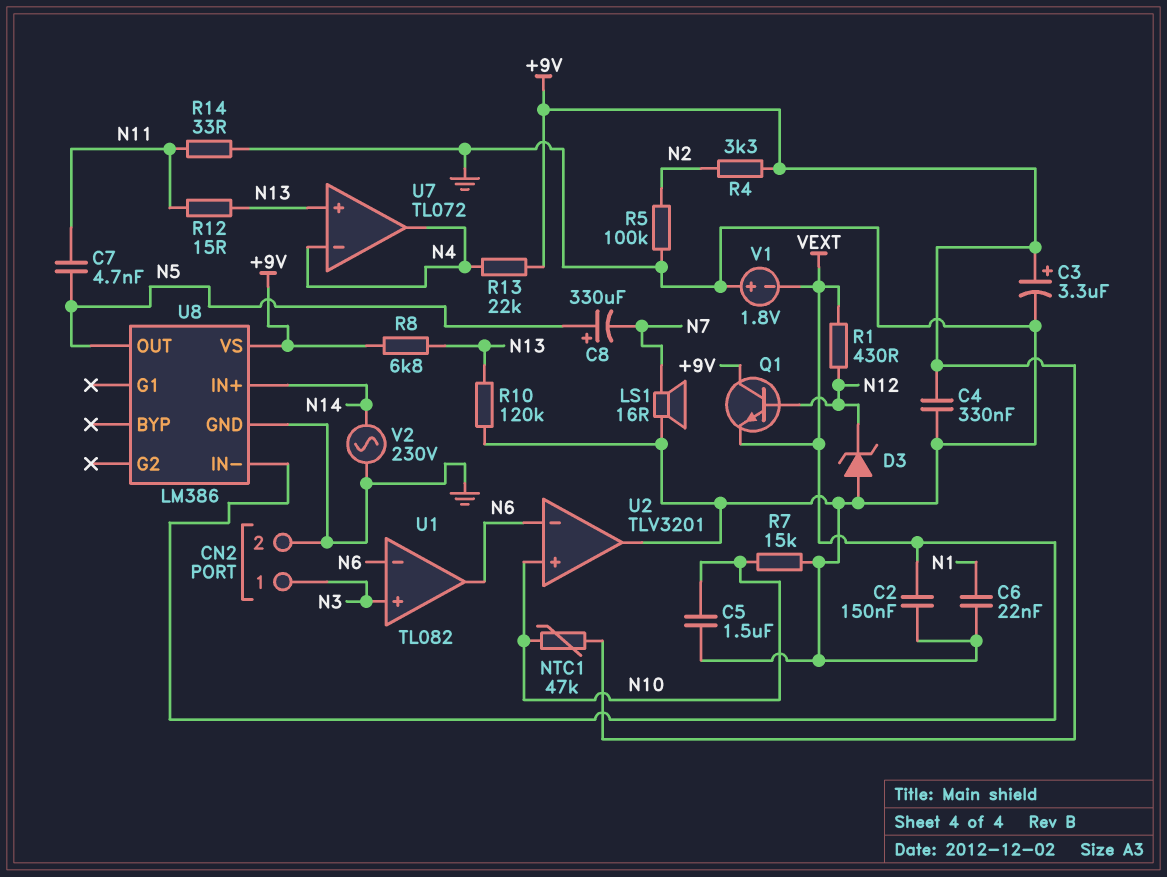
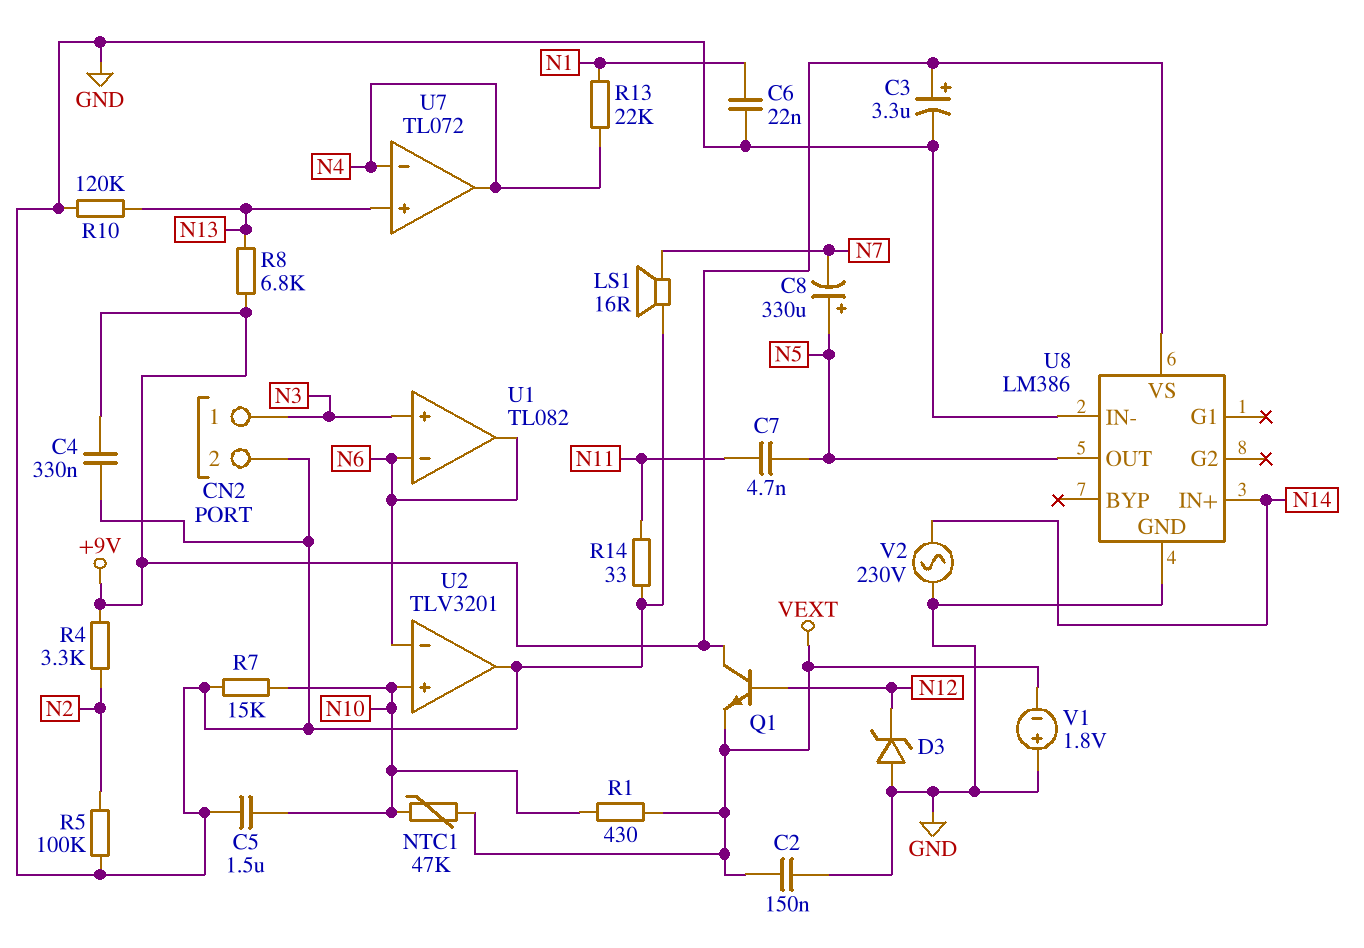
NTC1: 47k (+9V, N10) -> 47k (N10, VEXT)
R1: 430 (N12, VEXT) -> 430 (N10, VEXT)
R12: 15 (N11, N13) -> none
R13: 22k (+9V, N4) -> 22k (N1, N4)
U8 pin IN-: VEXT -> GND

